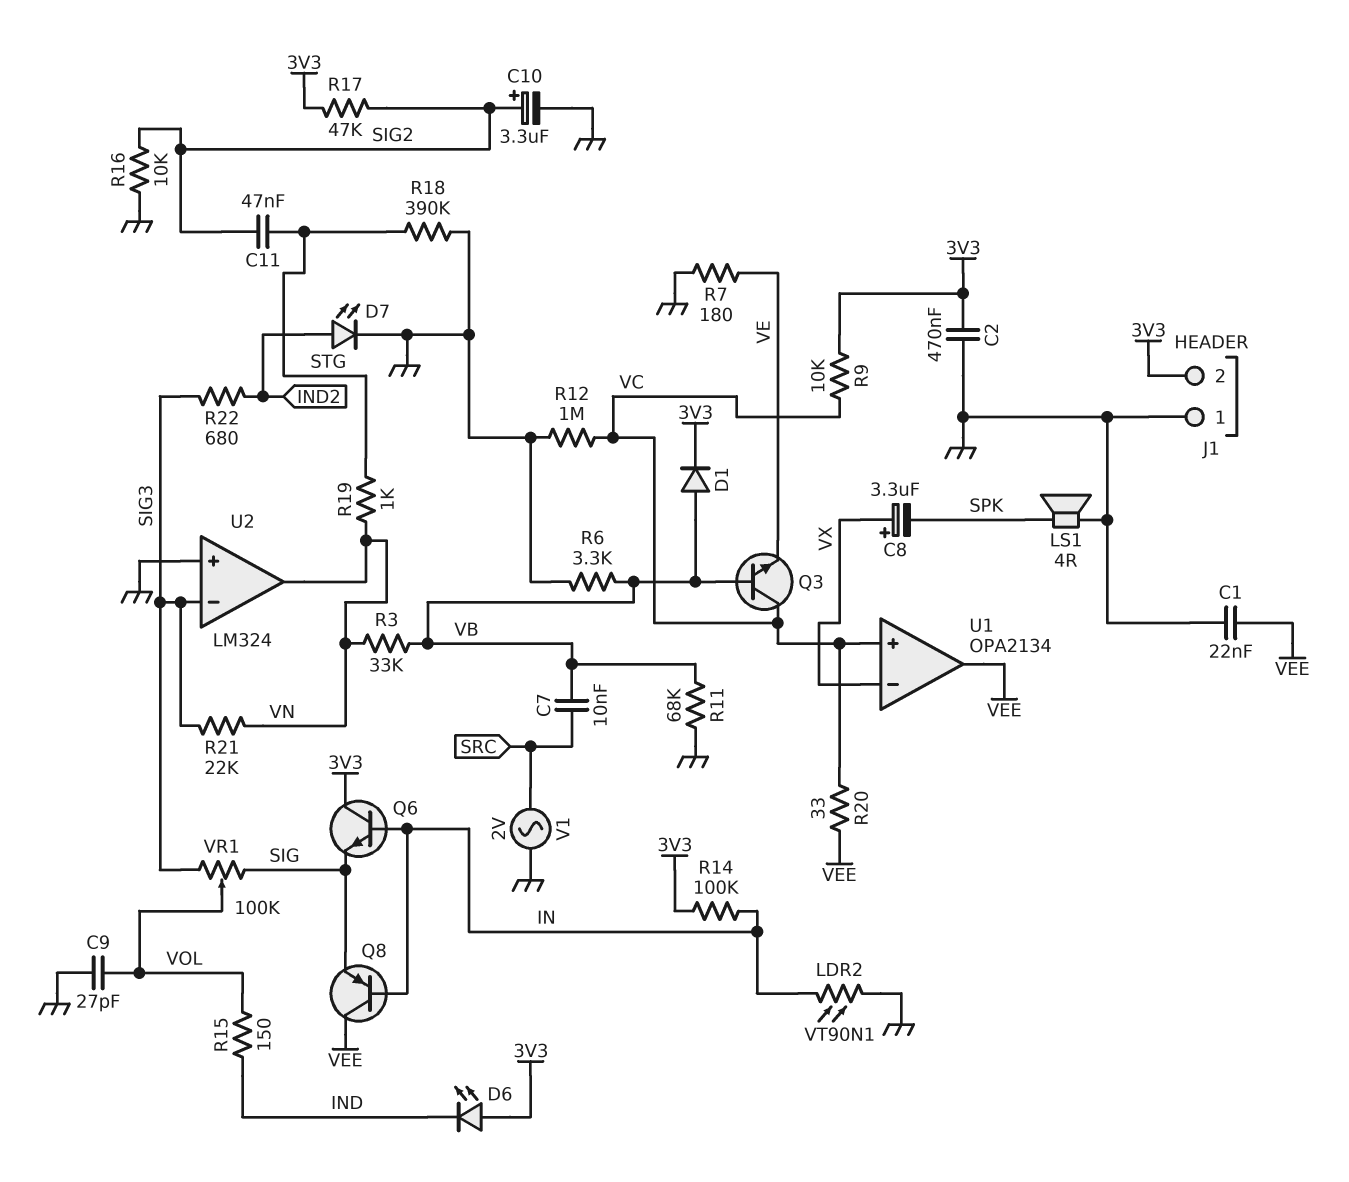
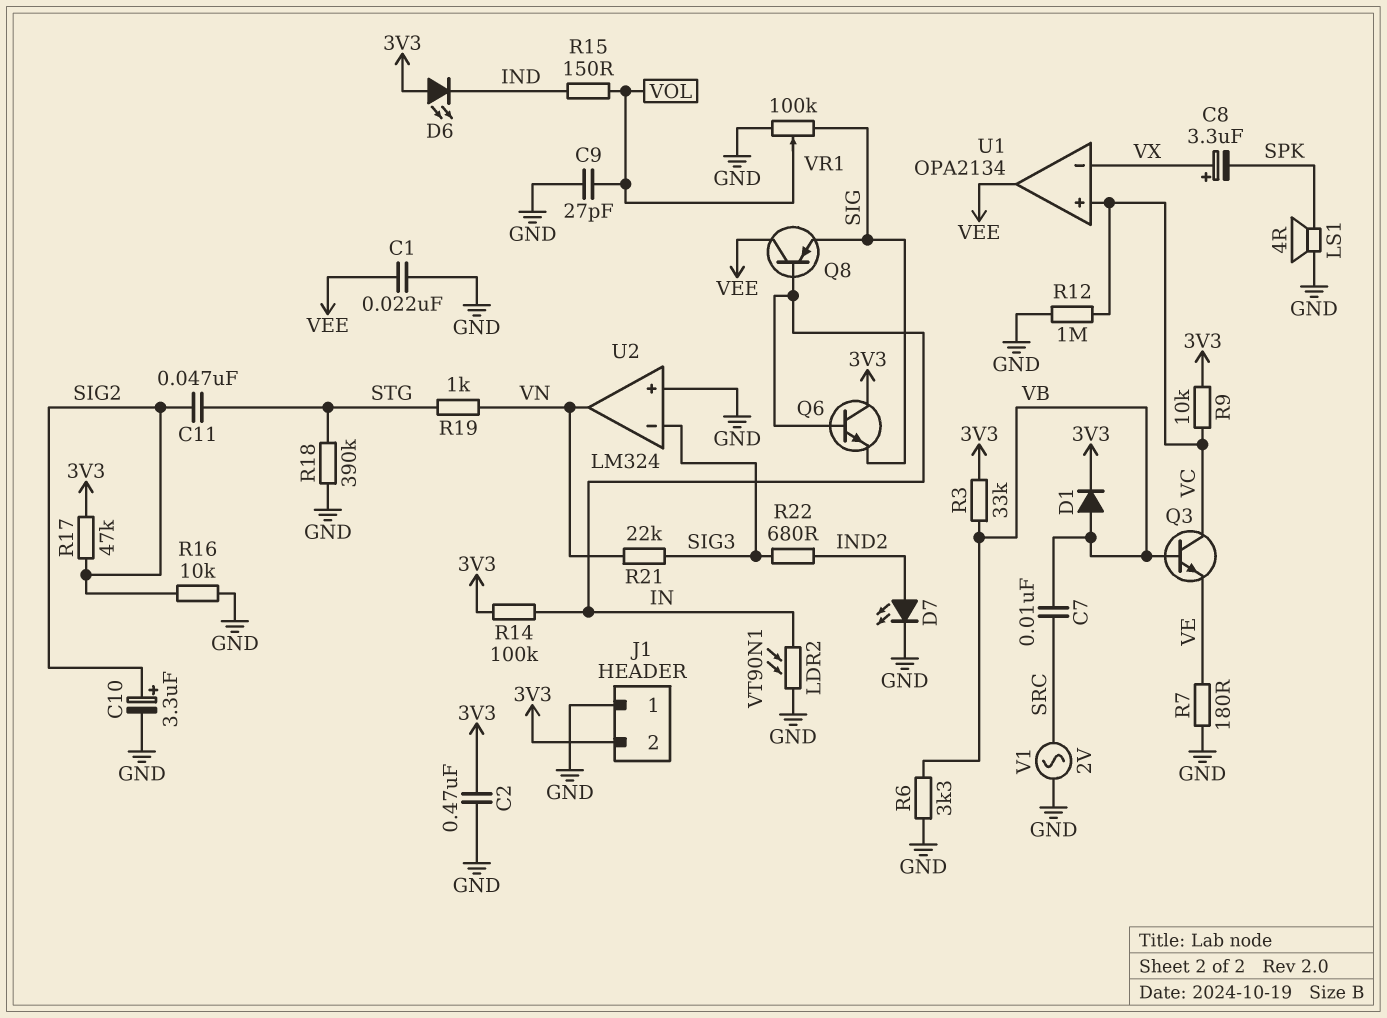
R3: 33k (VB, VN) -> 33k (3V3, VB)
R11: 68k (GND, VB) -> none
R20: 33 (VC, VEE) -> none
VR1: 100k (SIG, SIG3, wiper VOL) -> 100k (GND, SIG, wiper VOL)

